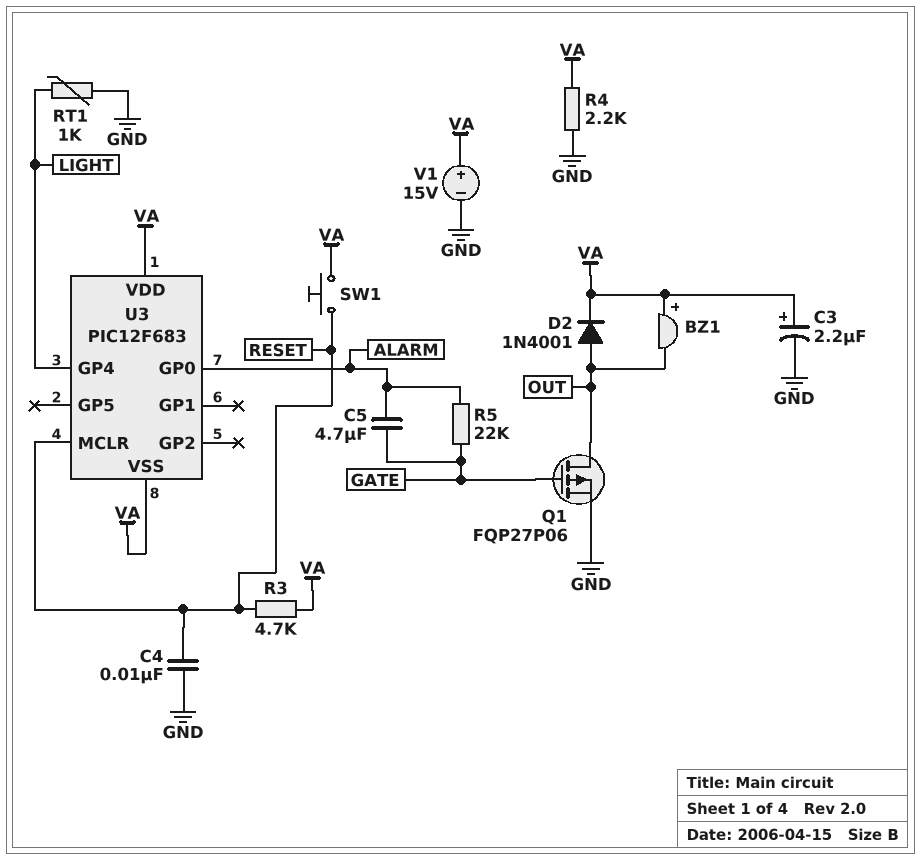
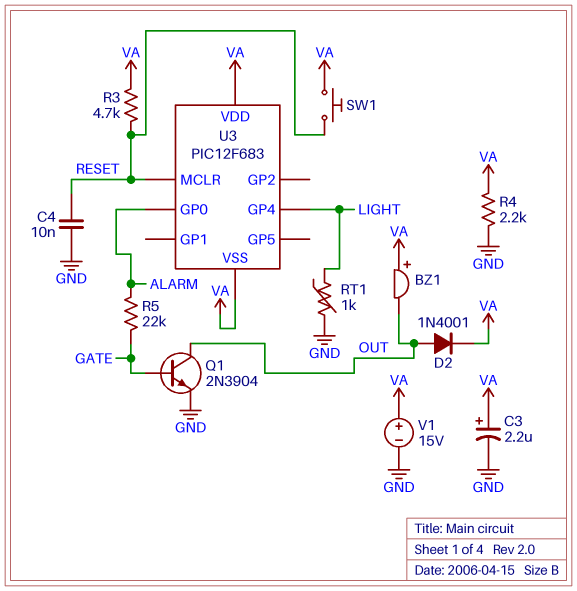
C5: 4.7uF (ALARM, GATE) -> none
Q1: PMOS FQP27P06 (G GATE, D OUT, S GND) -> NPN 2N3904 (B GATE, C OUT, E GND)

